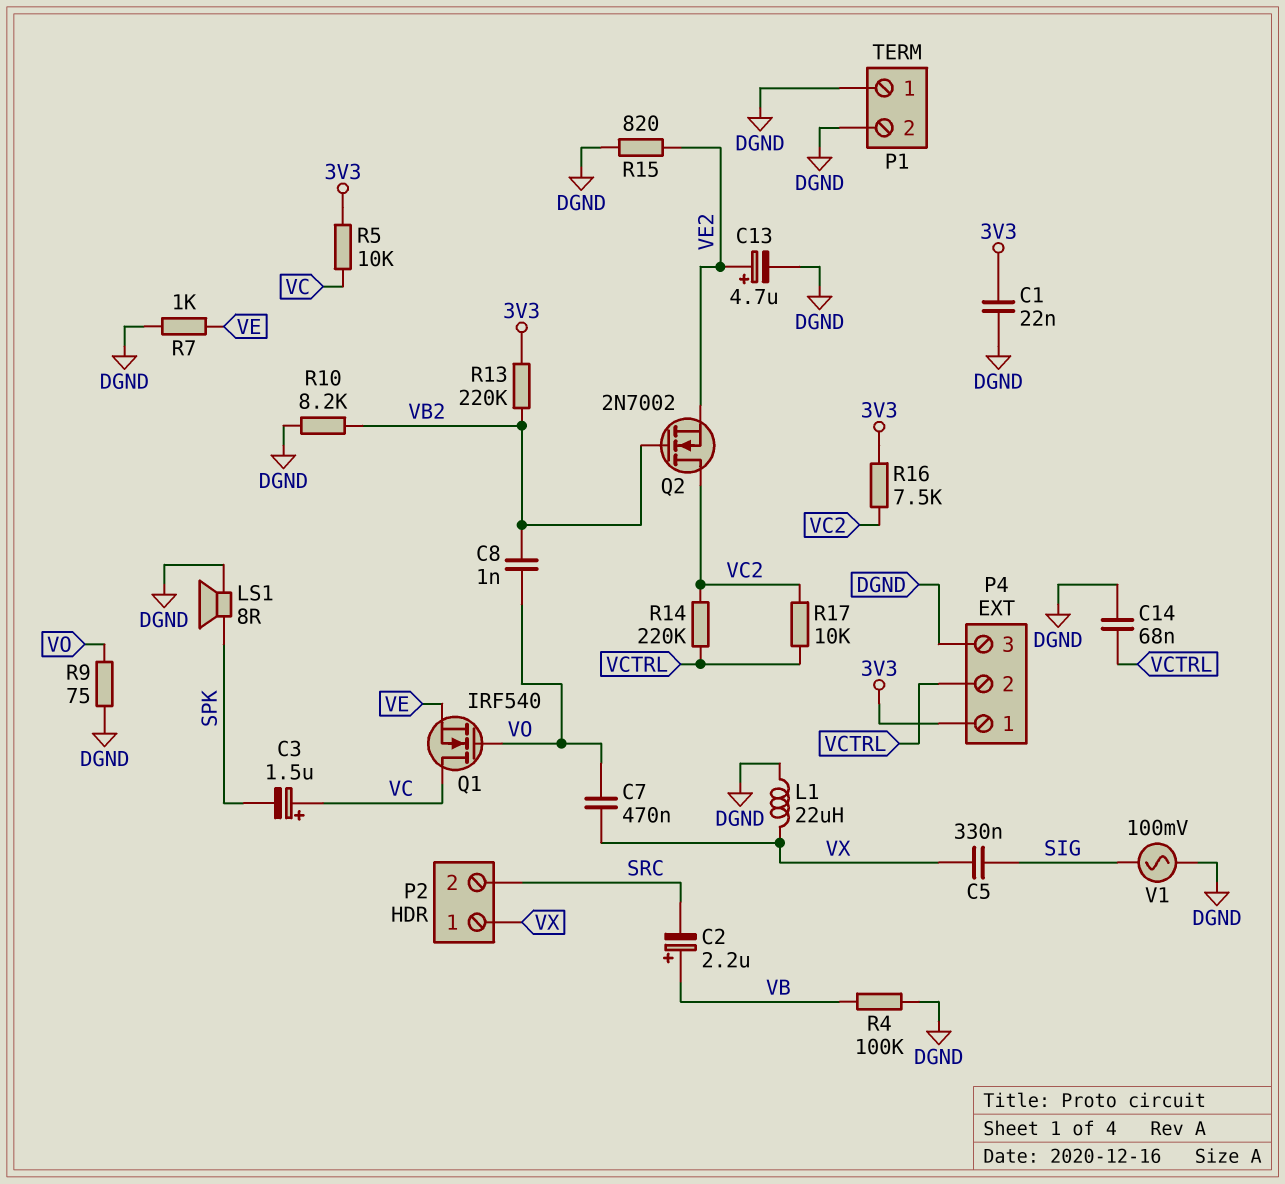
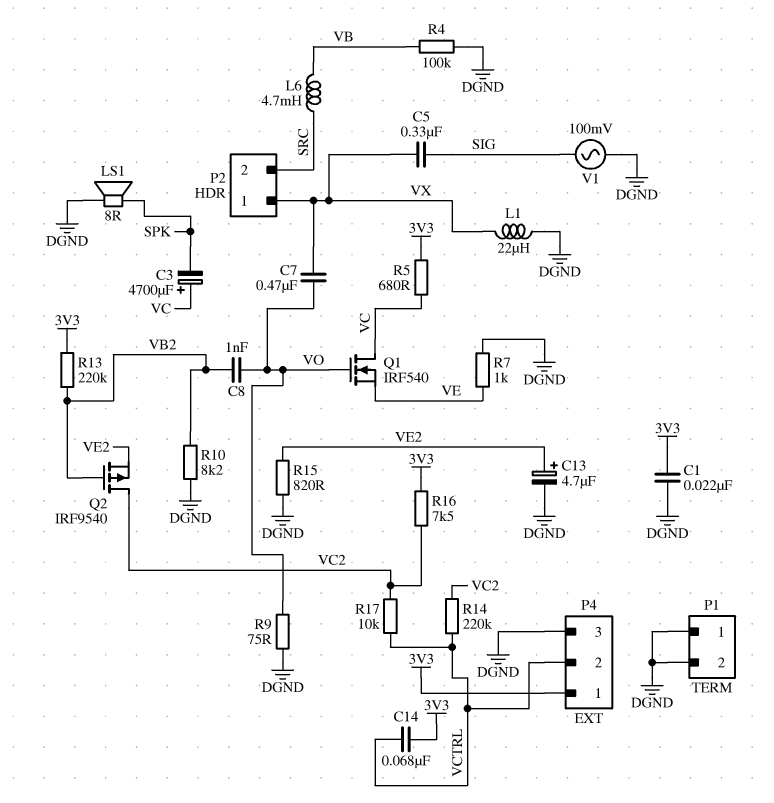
C2: 2.2uF (plus VB, minus SRC) -> none
C3: 1.5uF (plus VC, minus SPK) -> 4700uF (plus VC, minus SPK)
C14: 68nF (DGND, VCTRL) -> 68nF (3V3, VCTRL)
L6: none -> 4.7mH (SRC, VB)
Q2: NMOS 2N7002 (G VB2, D VC2, S VE2) -> PMOS IRF9540 (G VB2, D VC2, S VE2)
R5: 10k (3V3, VC) -> 680 (3V3, VC)

